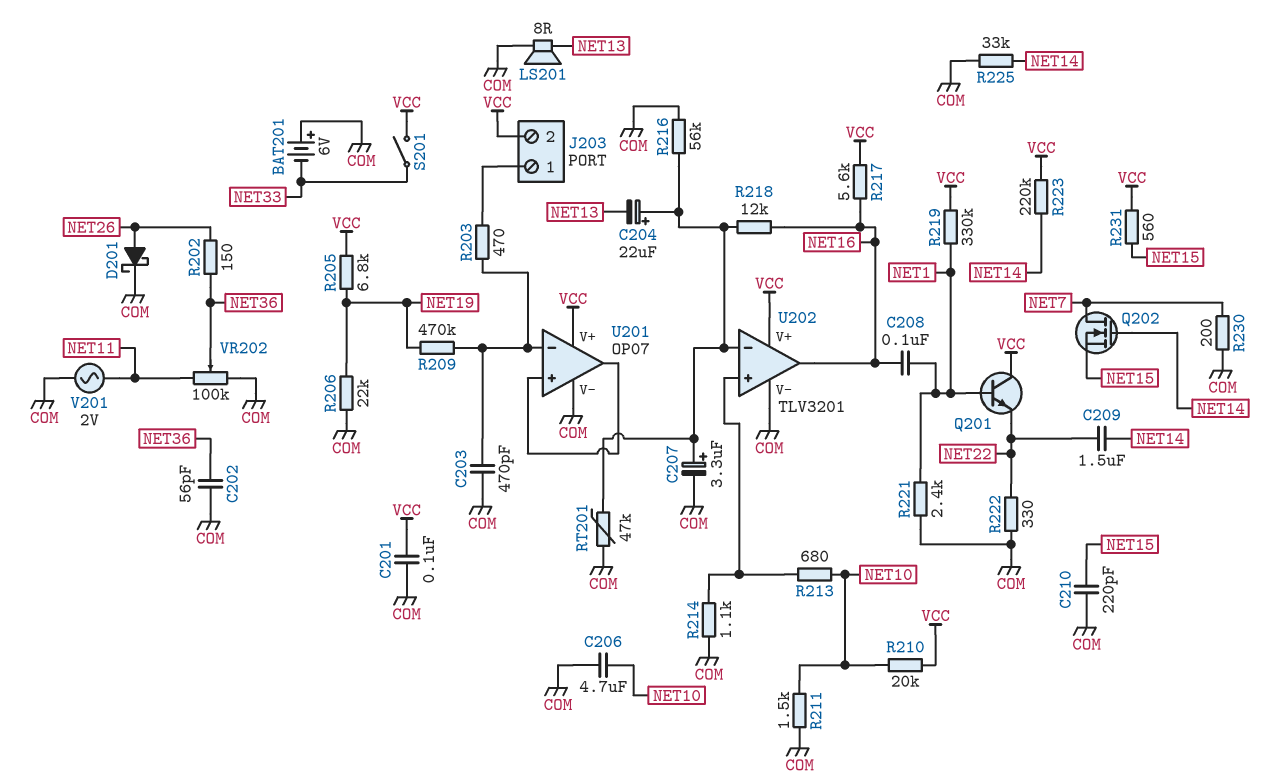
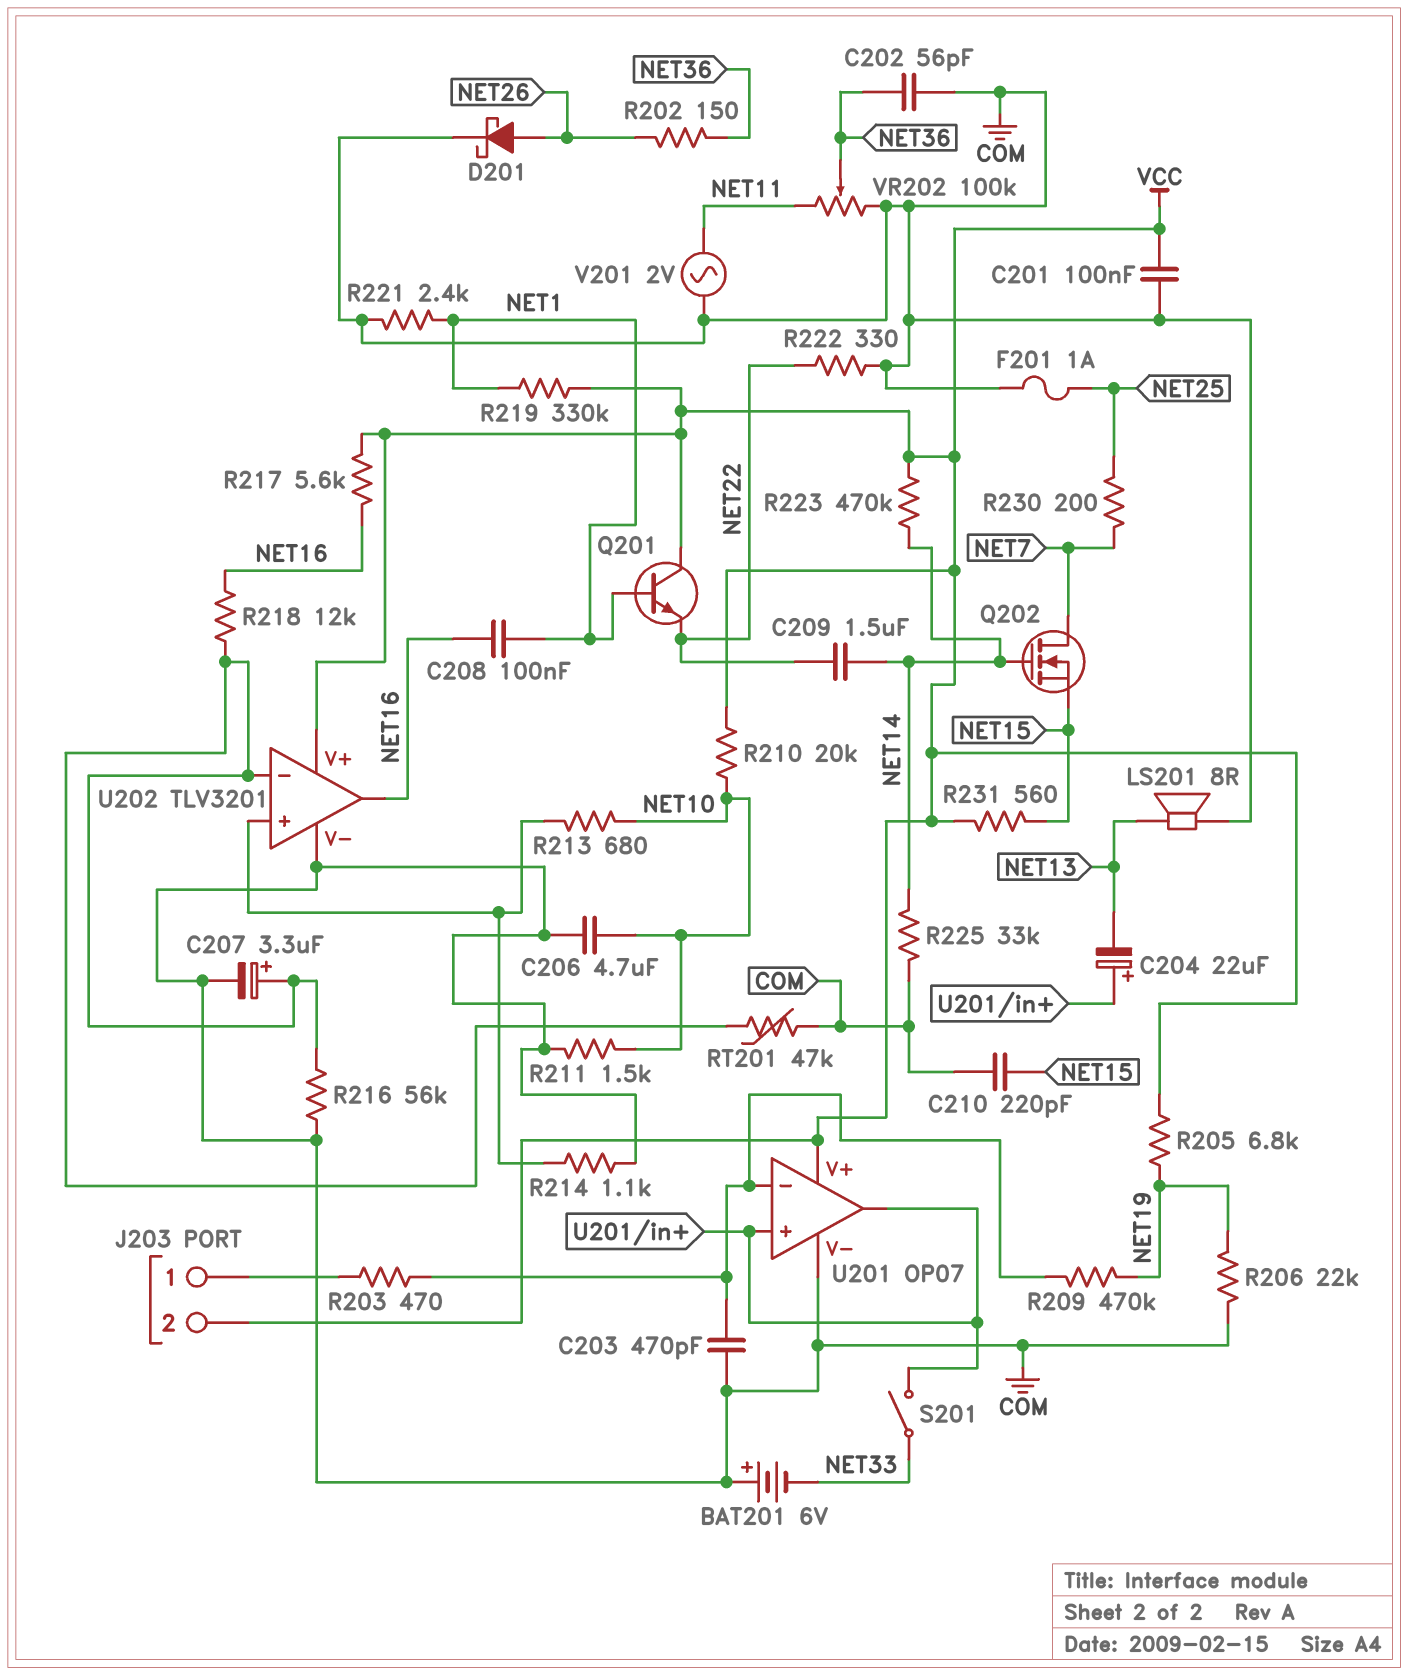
C204: 22uF (plus U202/in-, minus NET13) -> 22uF (plus U201/in+, minus NET13)
F201: none -> 1A (COM, NET25)
R223: 220k (NET14, VCC) -> 470k (NET14, VCC)
R230: 200 (COM, NET7) -> 200 (NET7, NET25)
S201: switch (NET33, VCC) -> switch (NET33, U201/in+)

